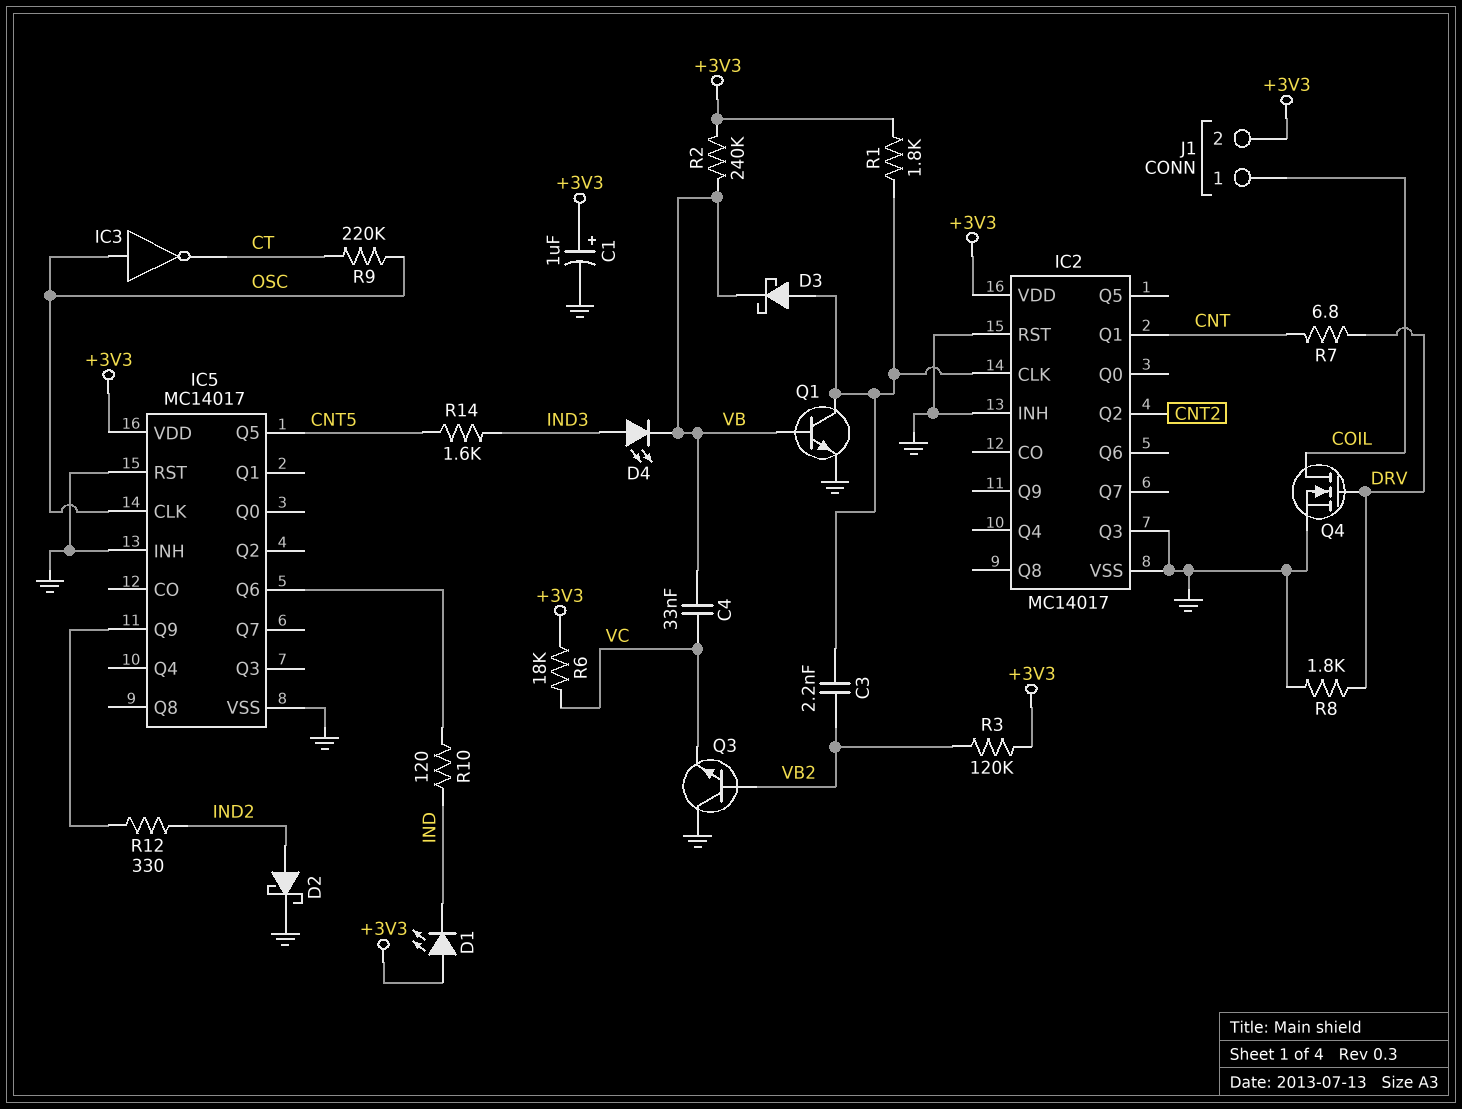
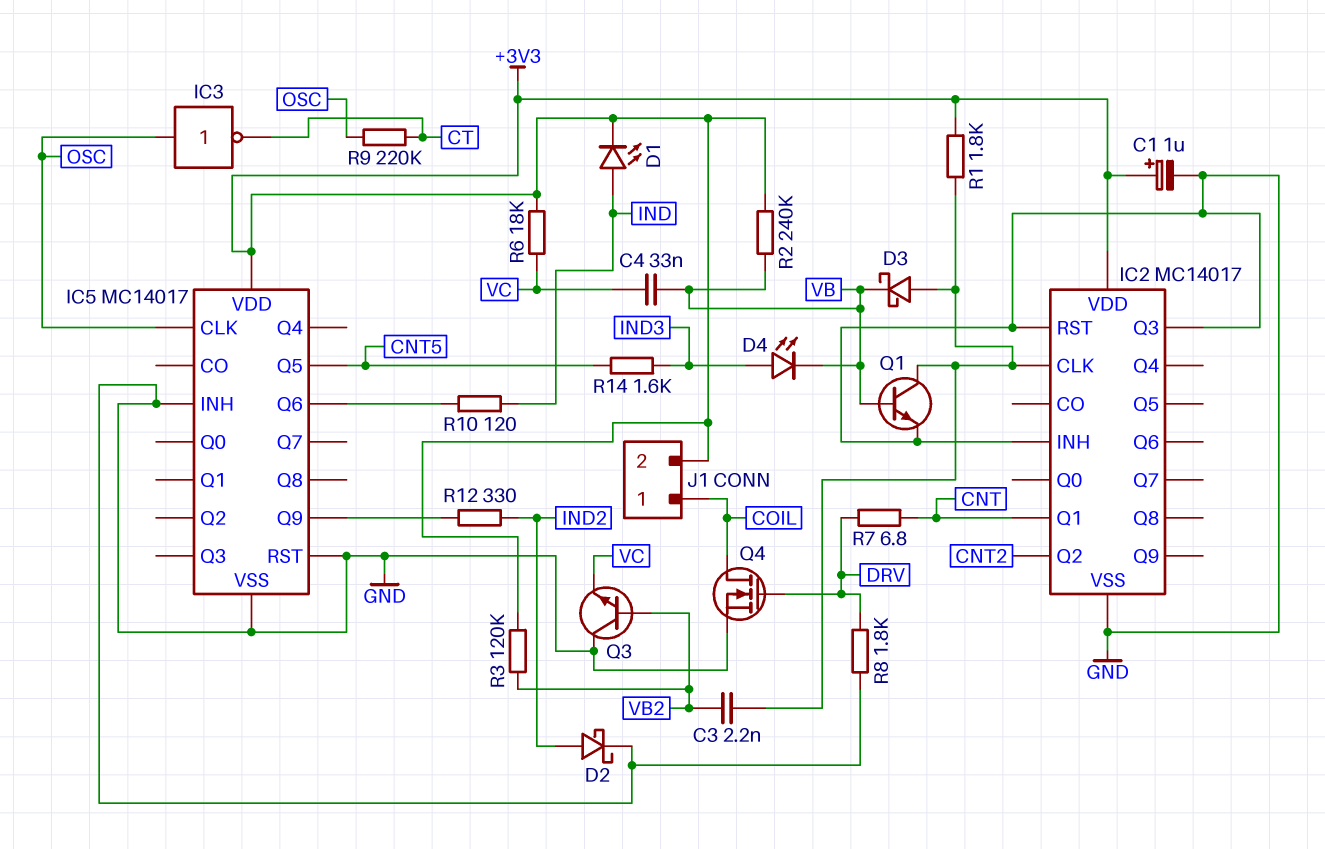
D1: LED (A +3V3, K IND) -> LED (A IND, K +3V3)

